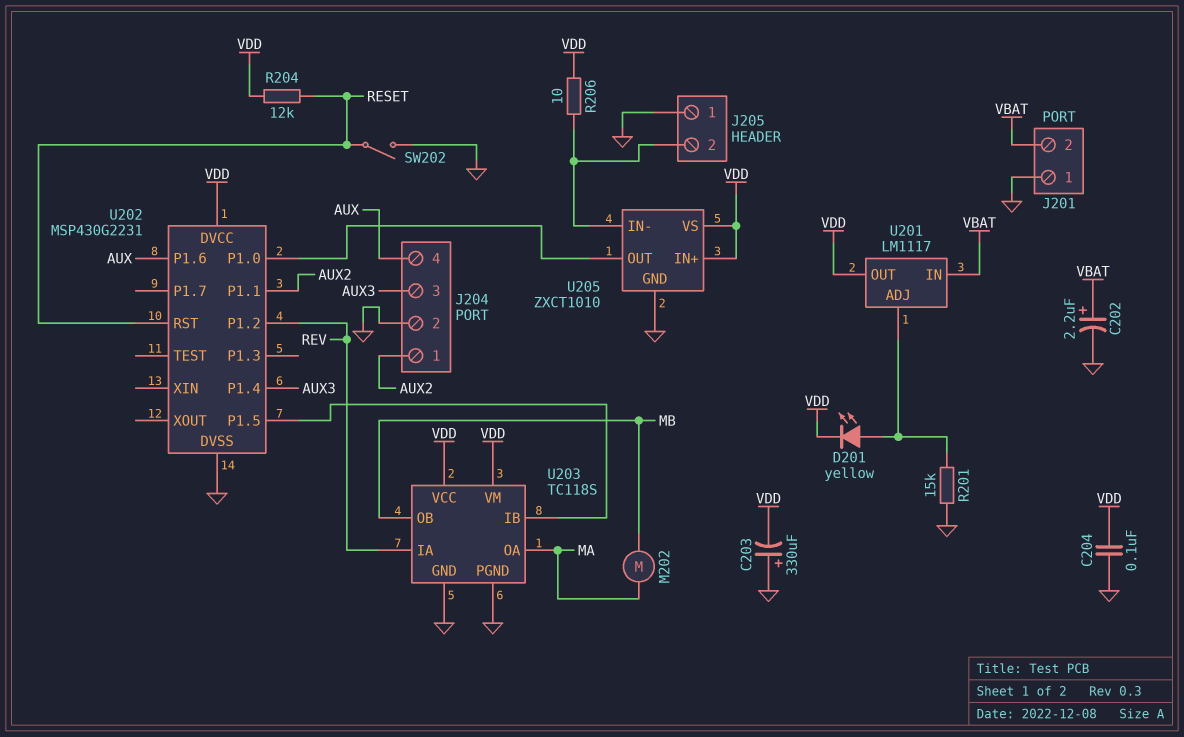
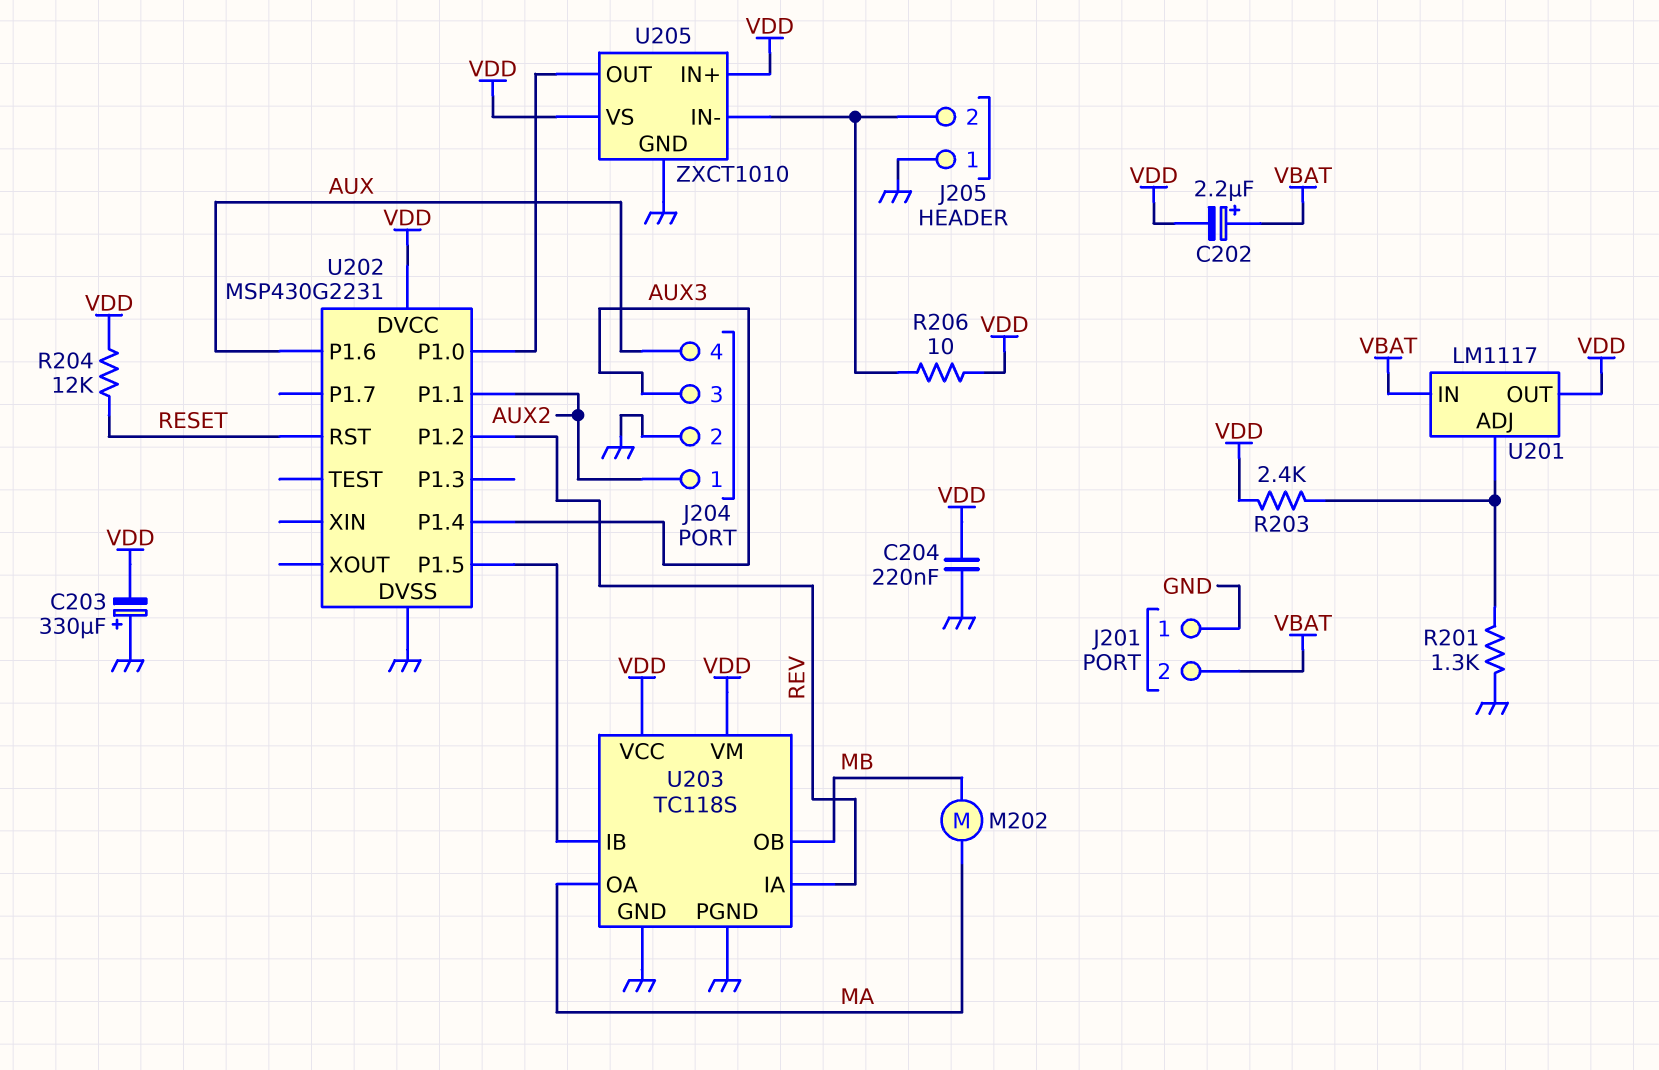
C202: 2.2uF (plus VBAT, minus GND) -> 2.2uF (plus VBAT, minus VDD)
C204: 100nF (GND, VDD) -> 220nF (GND, VDD)
D201: LED yellow (A U201/ADJ, K VDD) -> none
R201: 15k (GND, U201/ADJ) -> 1.3k (GND, U201/ADJ)
R203: none -> 2.4k (U201/ADJ, VDD)
SW202: switch (GND, RESET) -> none

